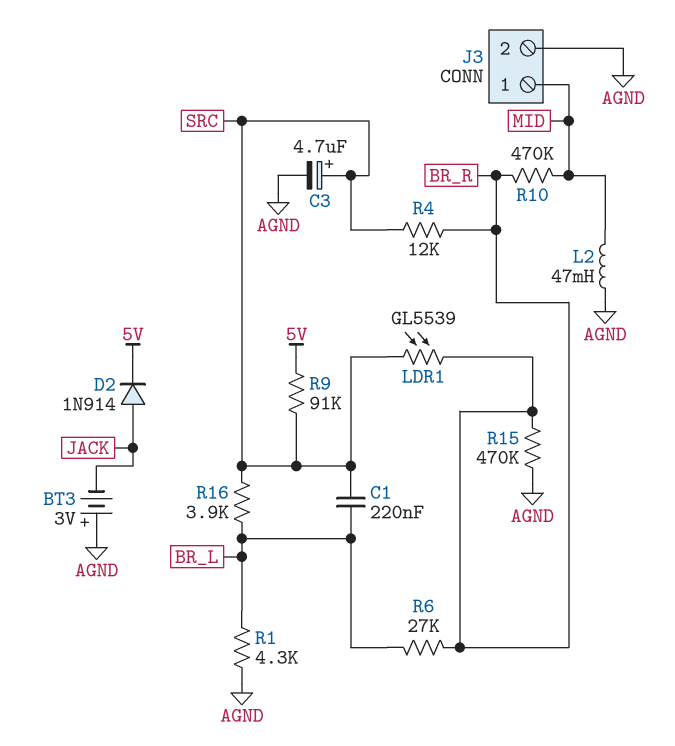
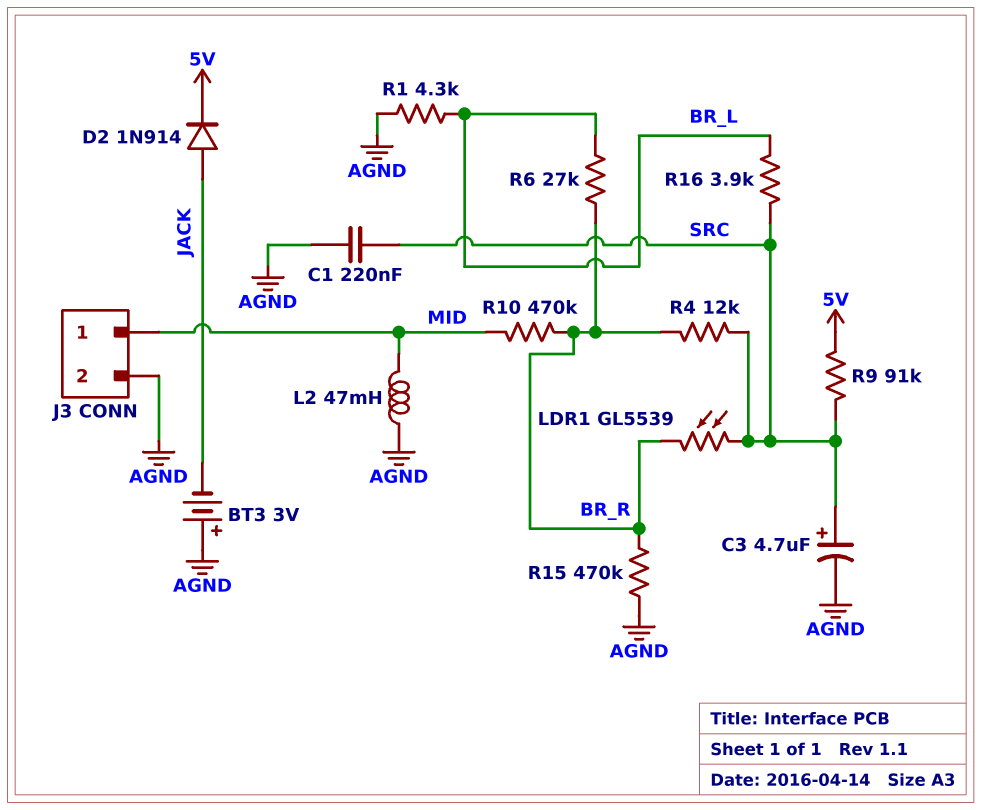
C1: 220nF (BR_L, SRC) -> 220nF (AGND, SRC)

